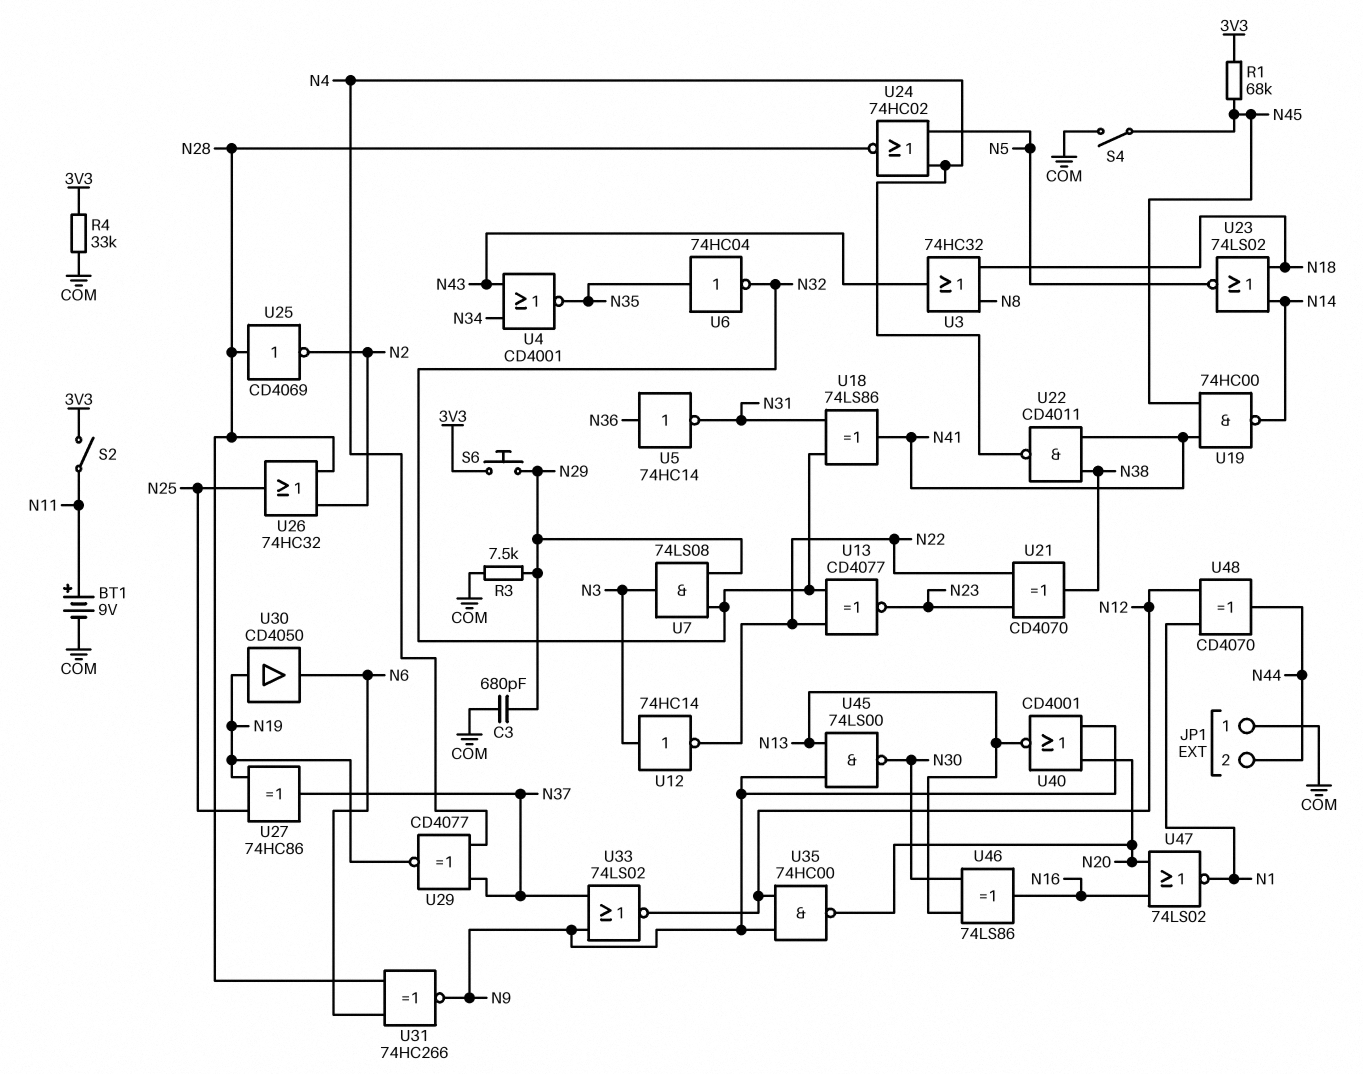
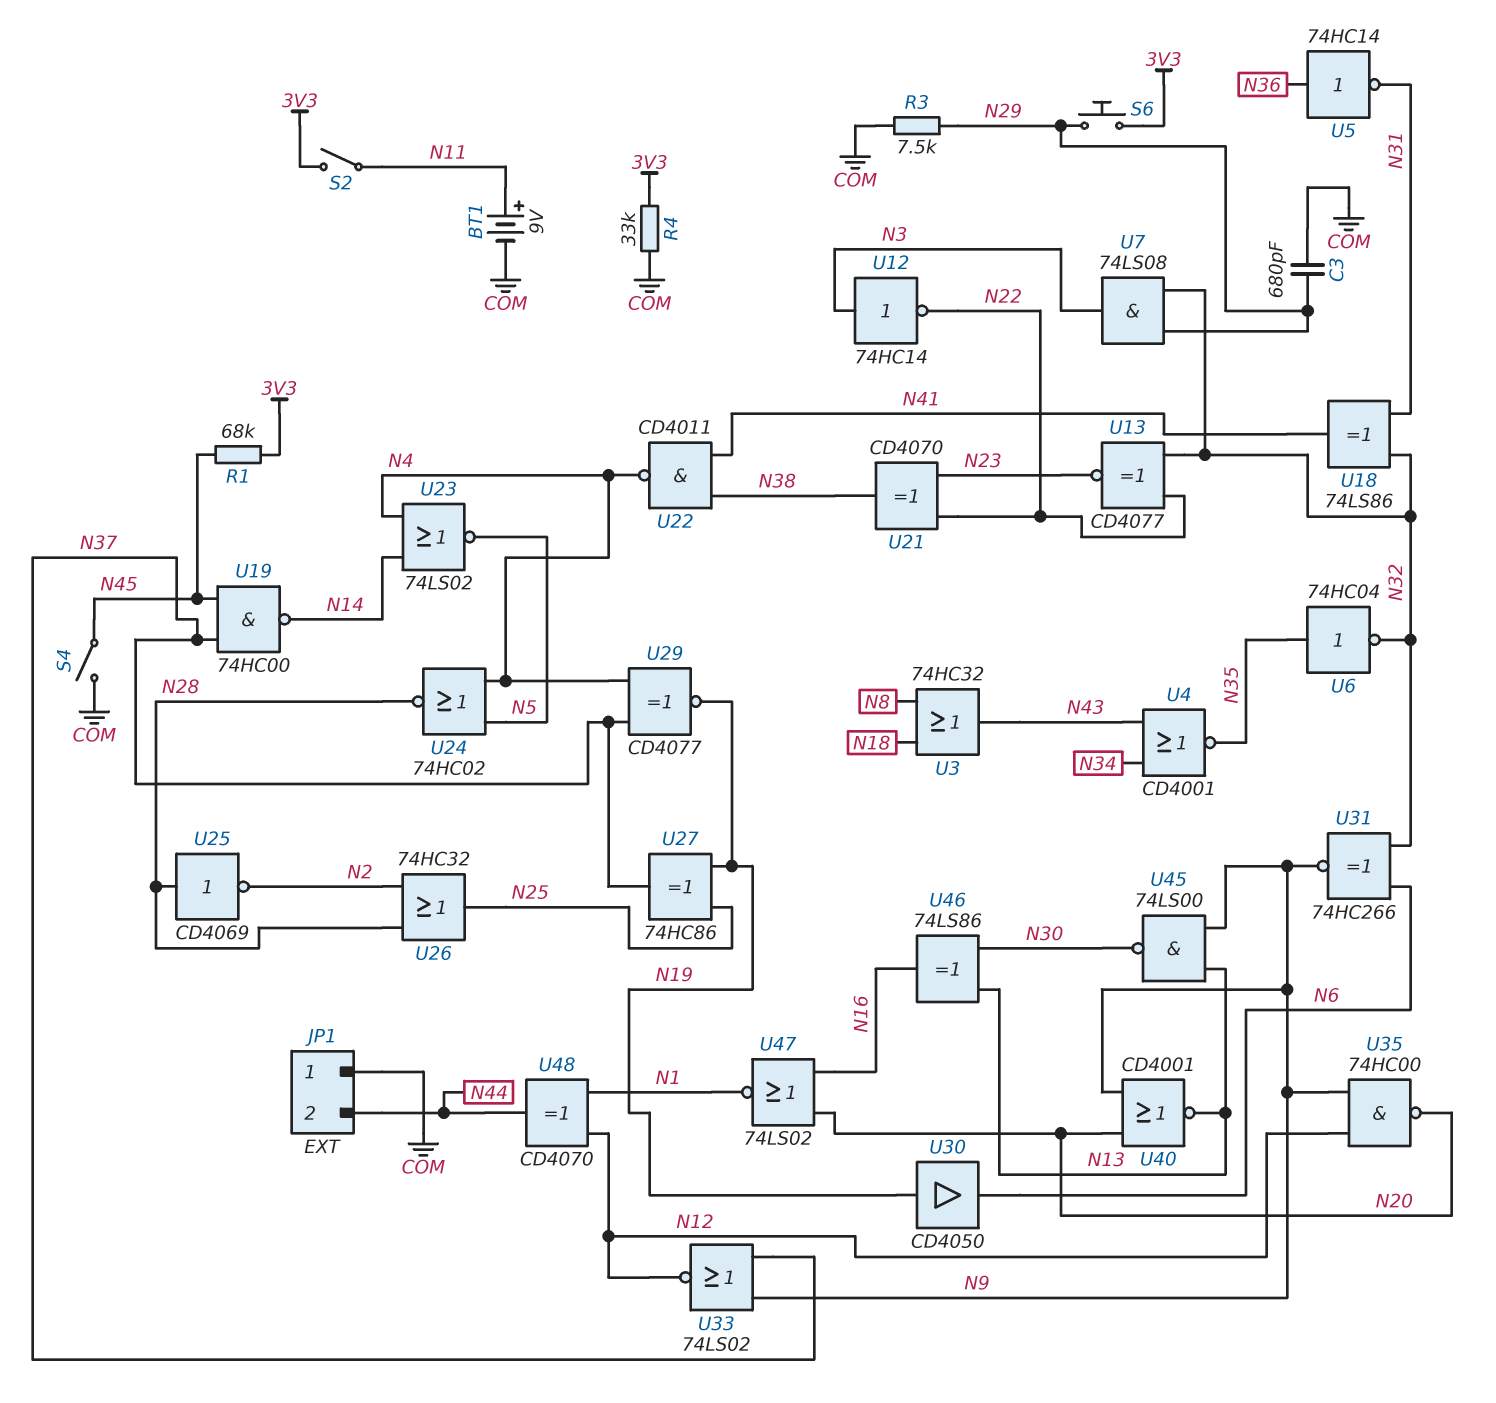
U19: NAND 74HC00 (in N41, in N45, out N14) -> NAND 74HC00 (in N37, in N45, out N14)
U23: NOR 74LS02 (in N14, in N18, out N5) -> NOR 74LS02 (in N4, in N14, out N5)
U31: XNOR 74HC266 (in N6, in N28, out N9) -> XNOR 74HC266 (in N6, in N32, out N9)

